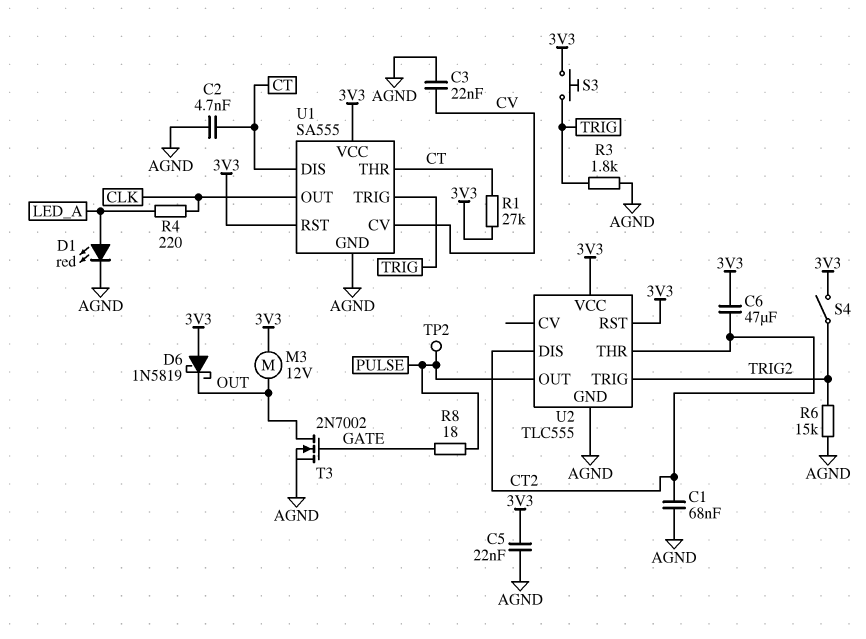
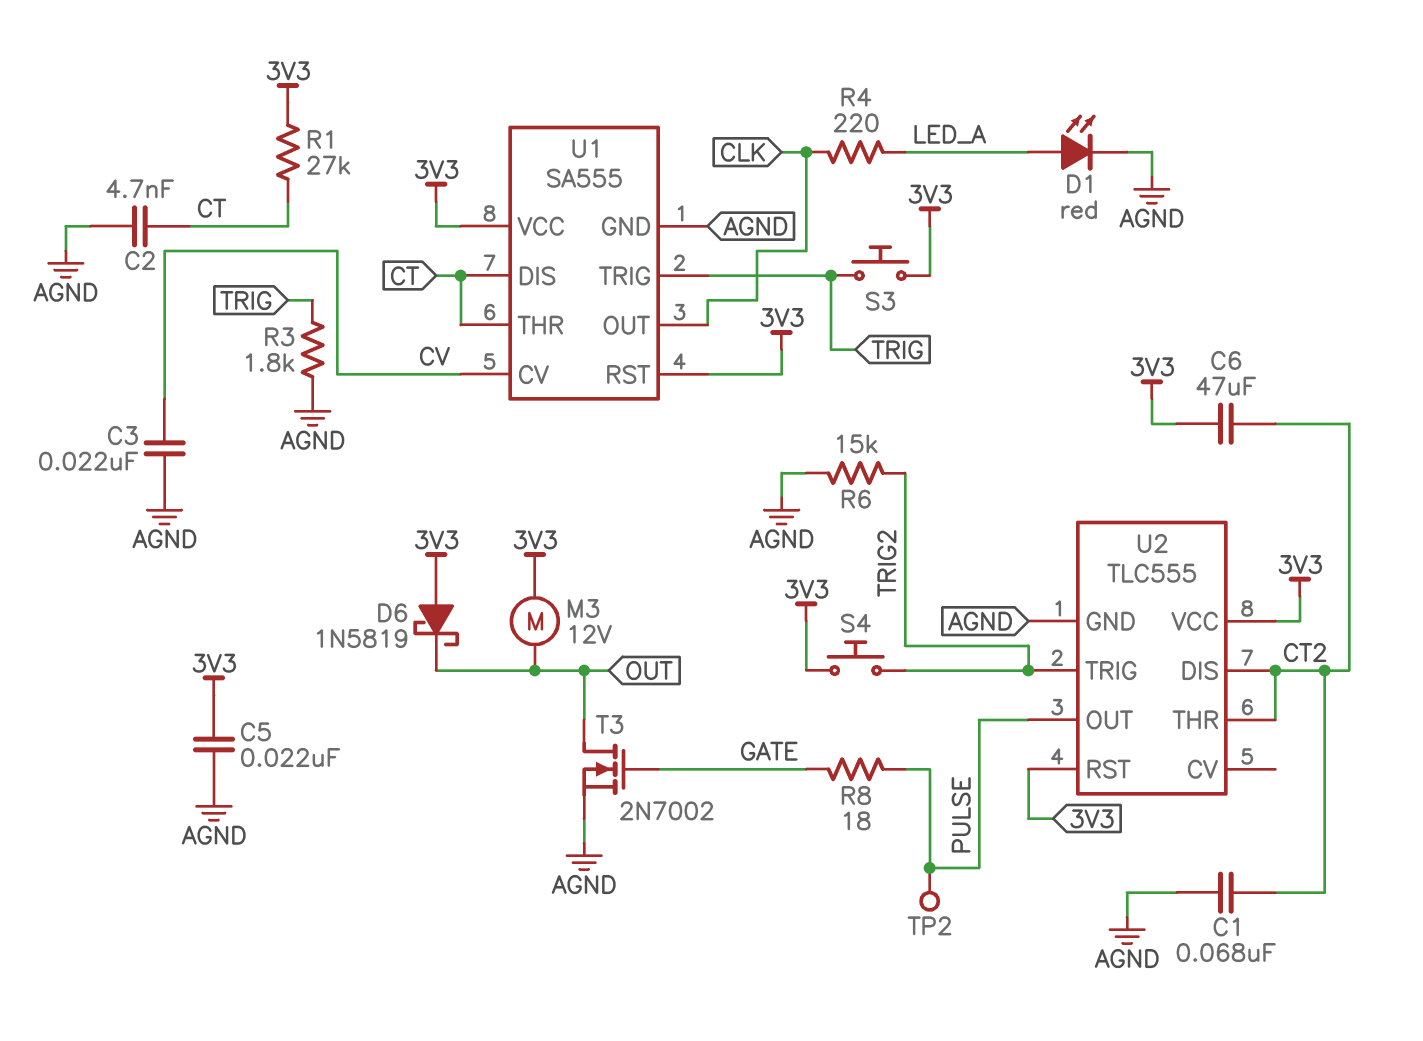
S4: switch (3V3, TRIG2) -> button (3V3, TRIG2)

